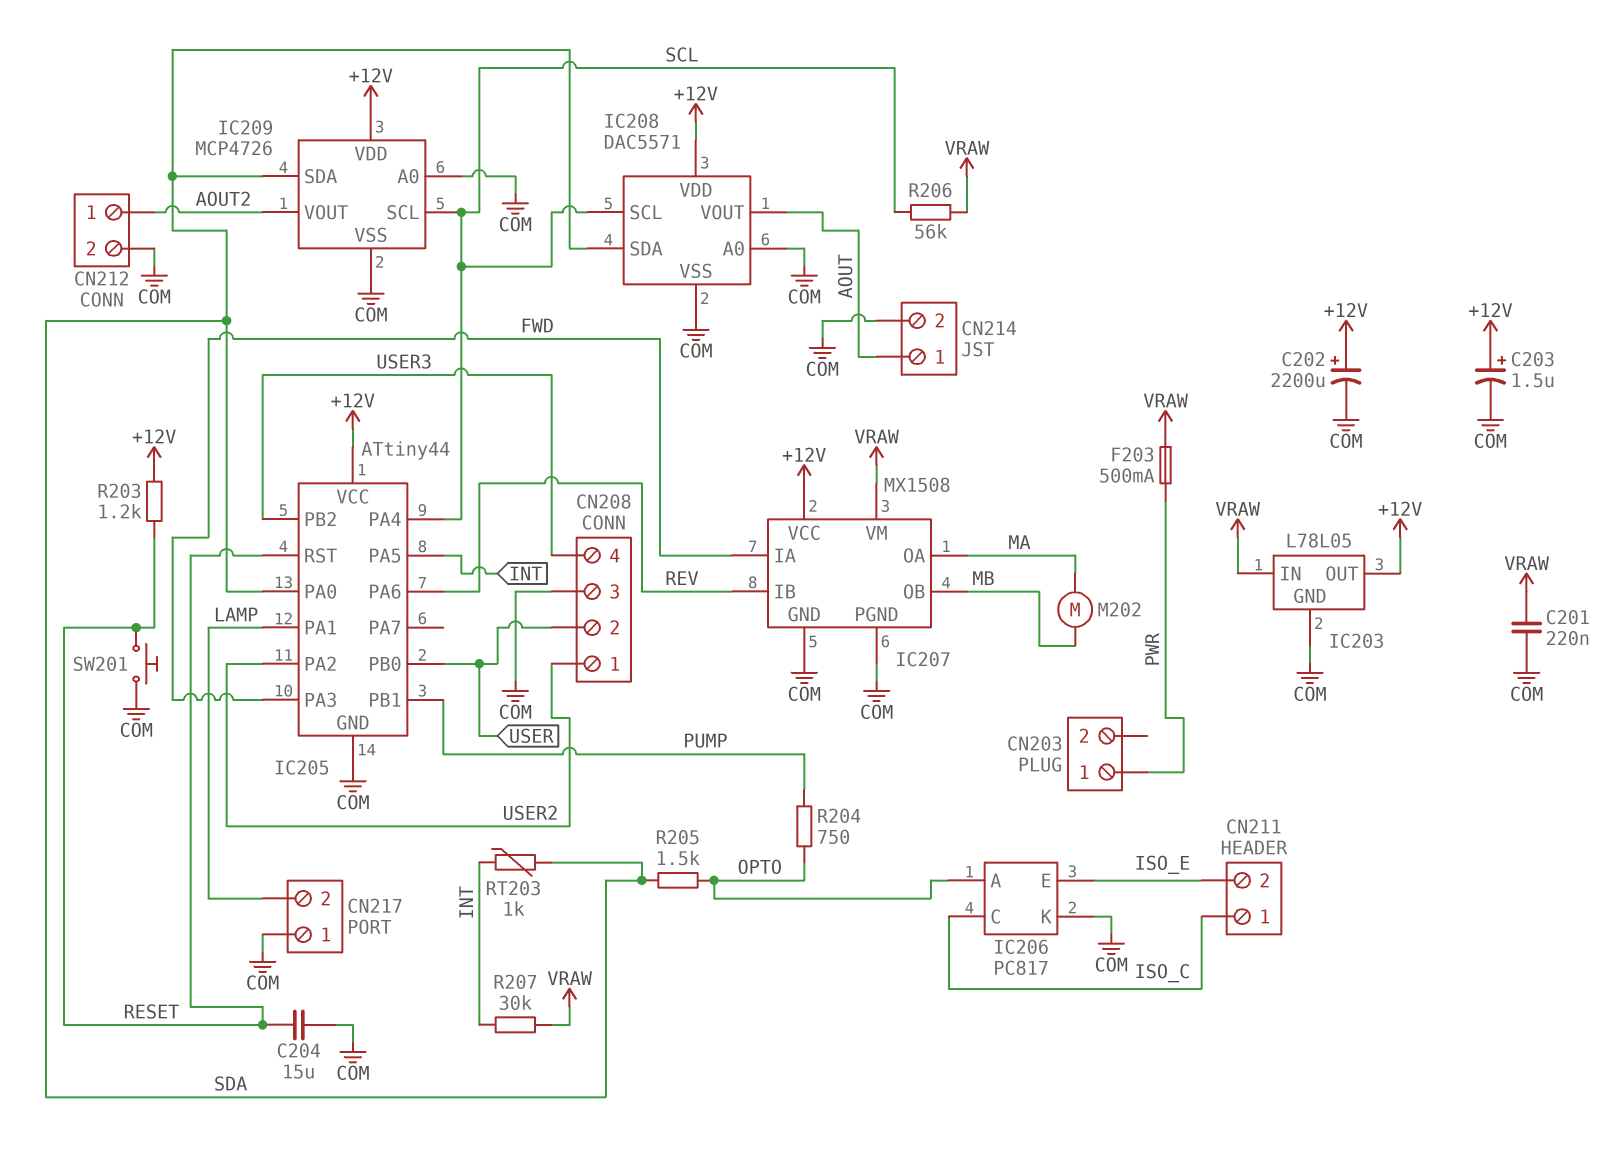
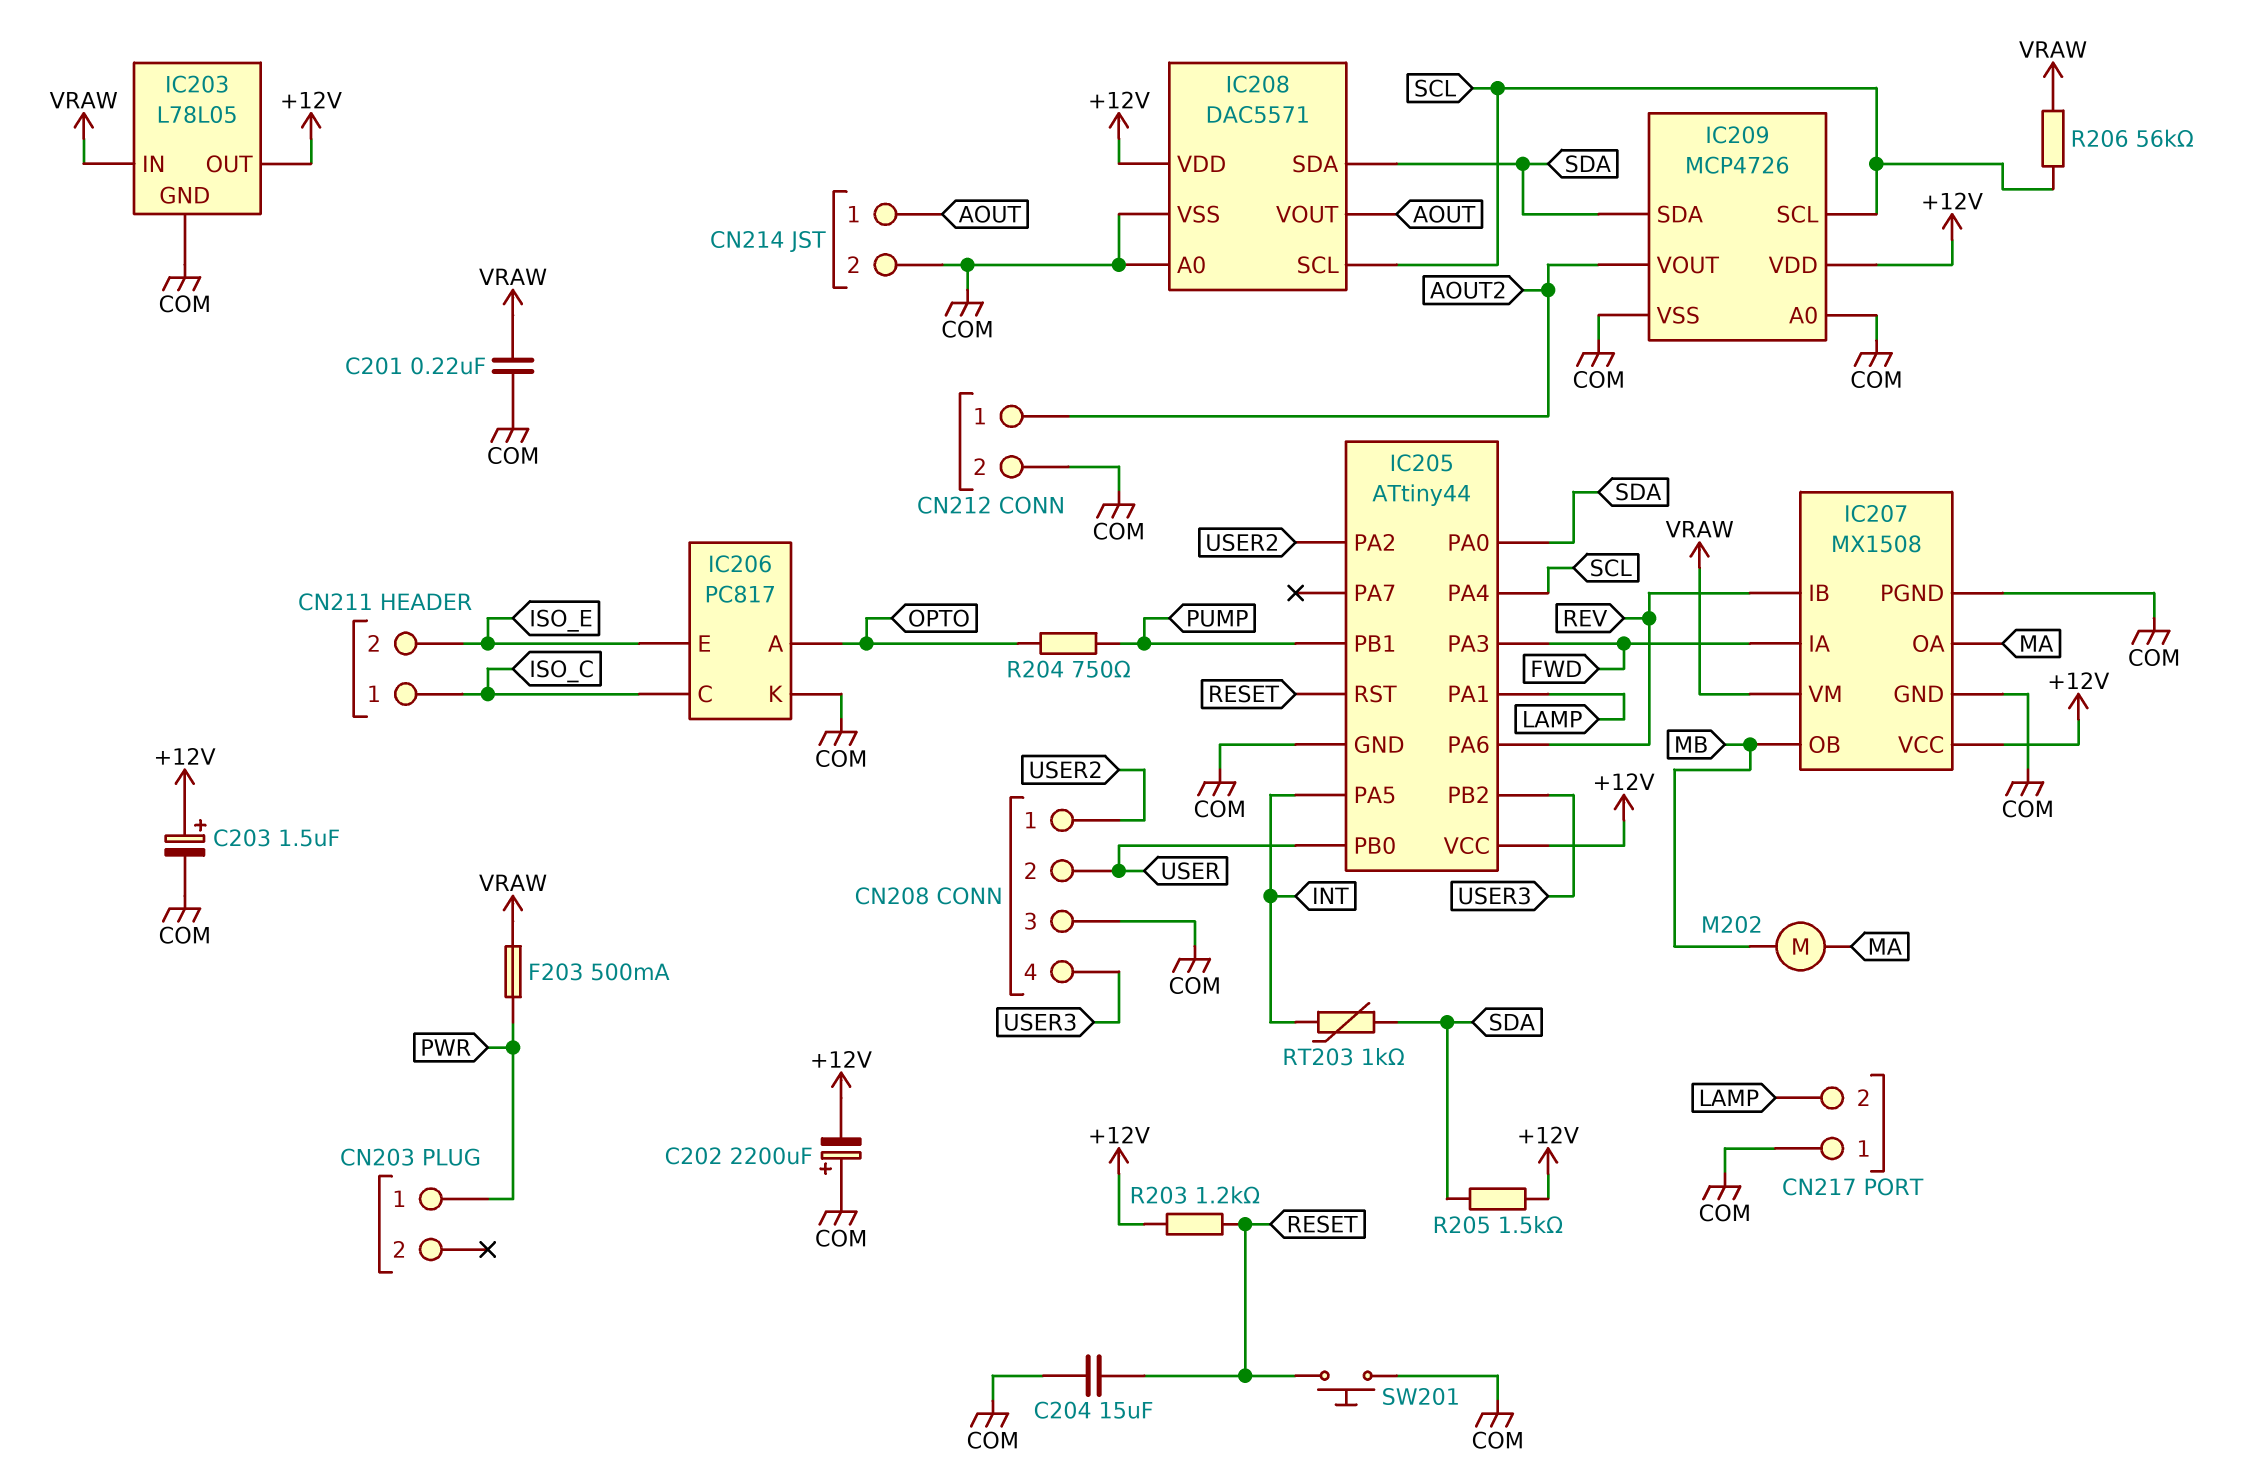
C202: 2200uF (plus +12V, minus COM) -> 2200uF (plus COM, minus +12V)
R205: 1.5k (OPTO, SDA) -> 1.5k (+12V, SDA)
R207: 30k (INT, VRAW) -> none

